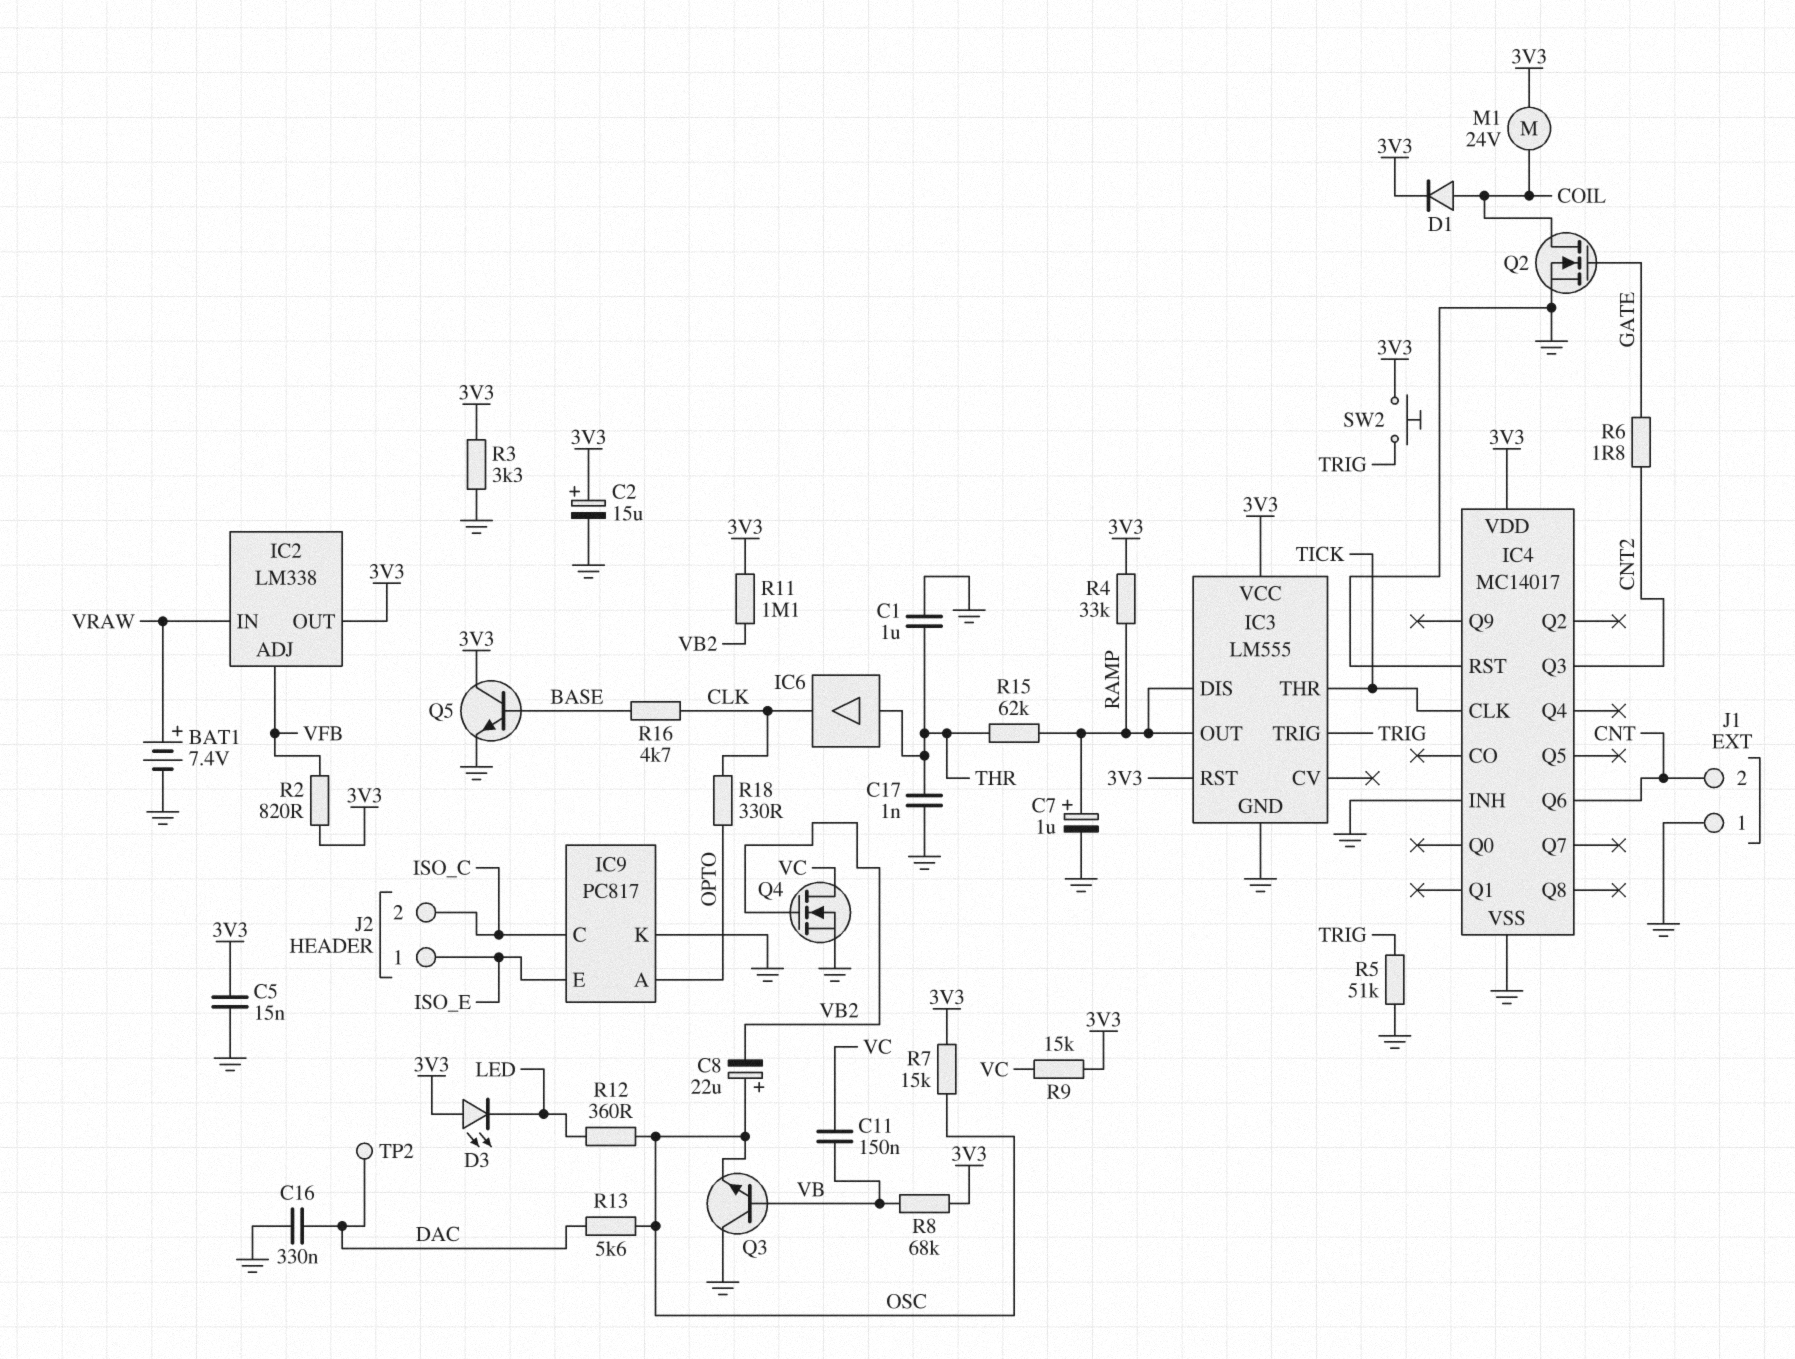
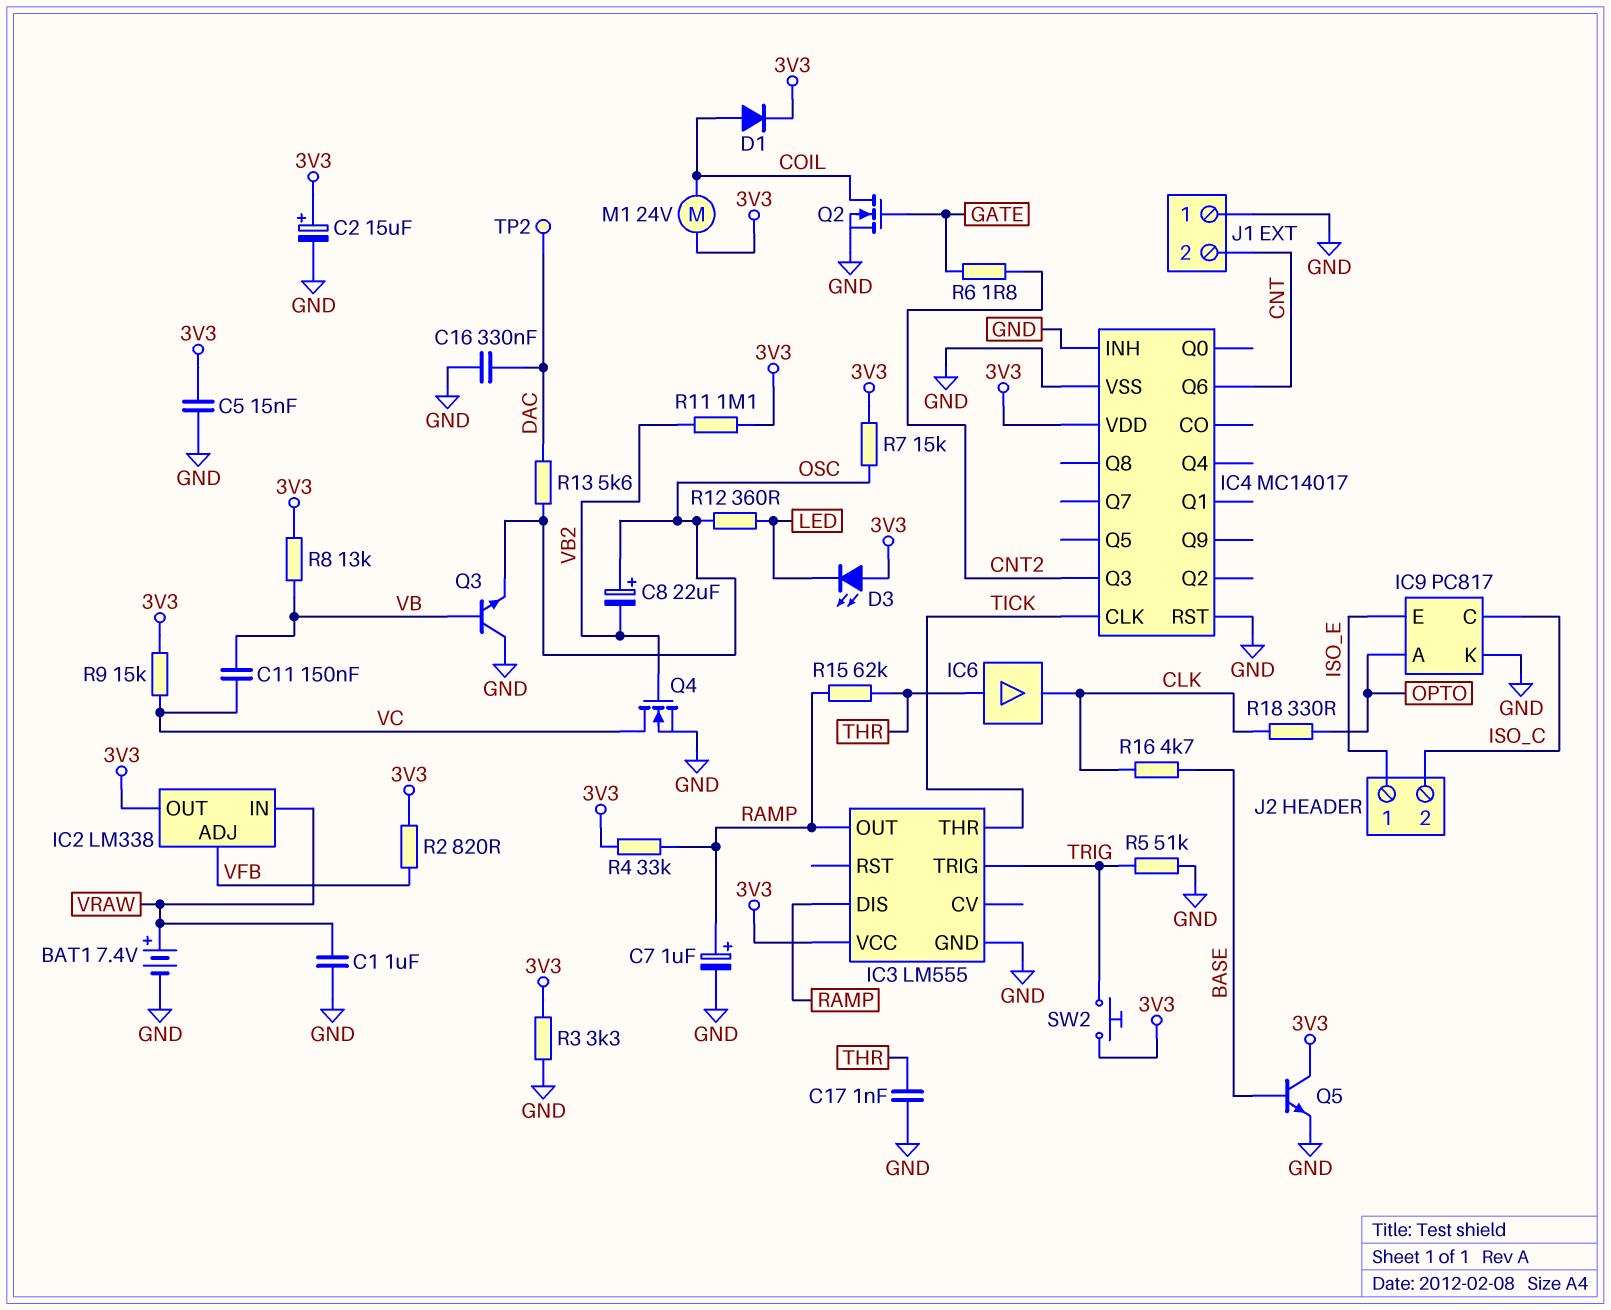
C1: 1uF (GND, THR) -> 1uF (GND, VRAW)
IC3 pin RST: 3V3 -> none
R8: 68k (3V3, VB) -> 13k (3V3, VB)

